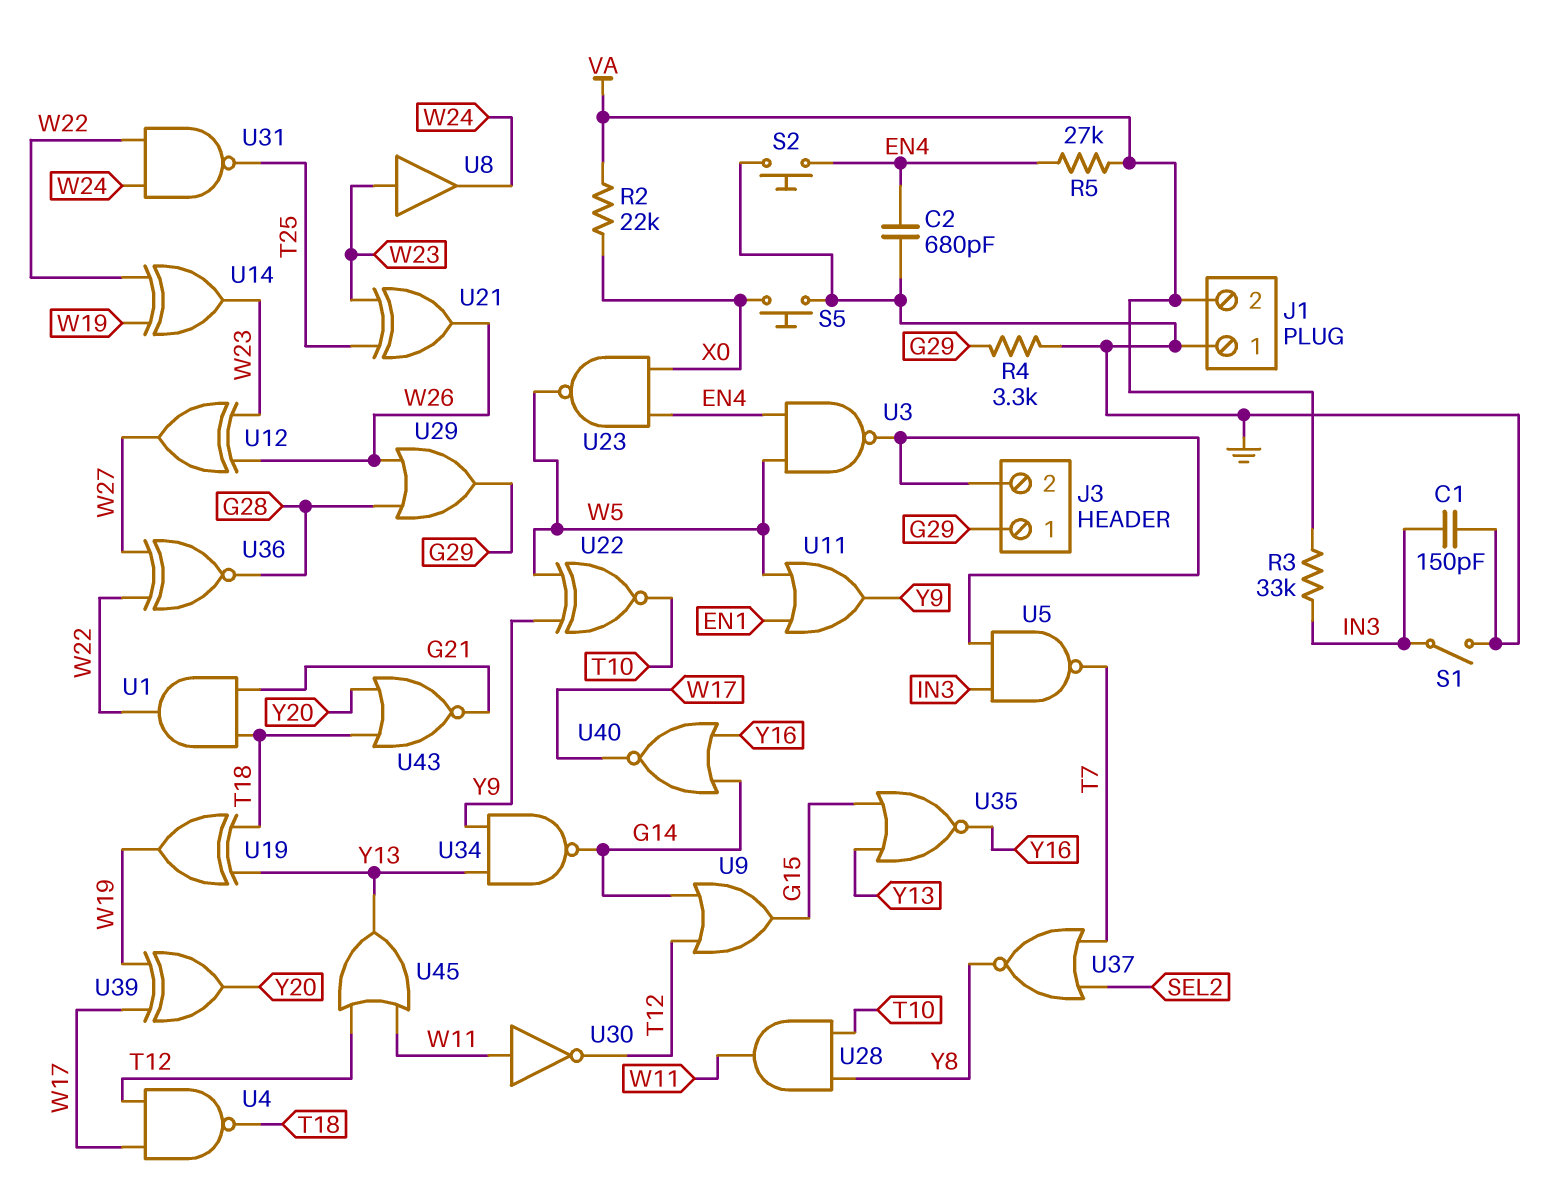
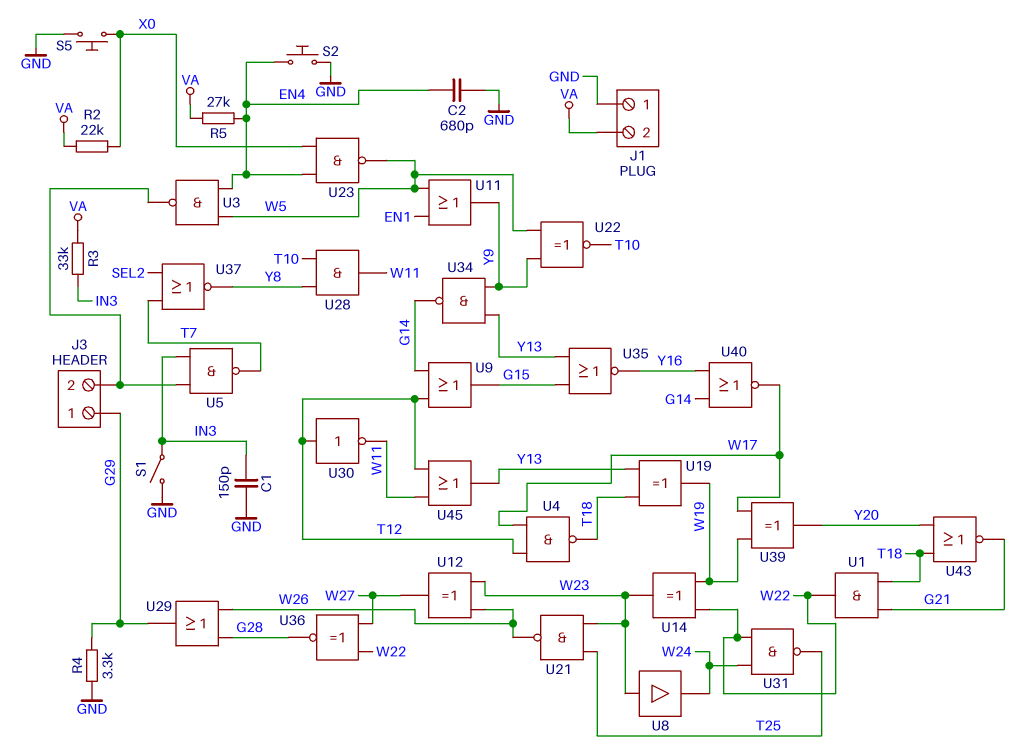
U21: XOR (in T25, in W23, out W26) -> NAND (in T25, in W23, out W26)
U30: NOT (in W11, out T12) -> NOT (in T12, out W11)

